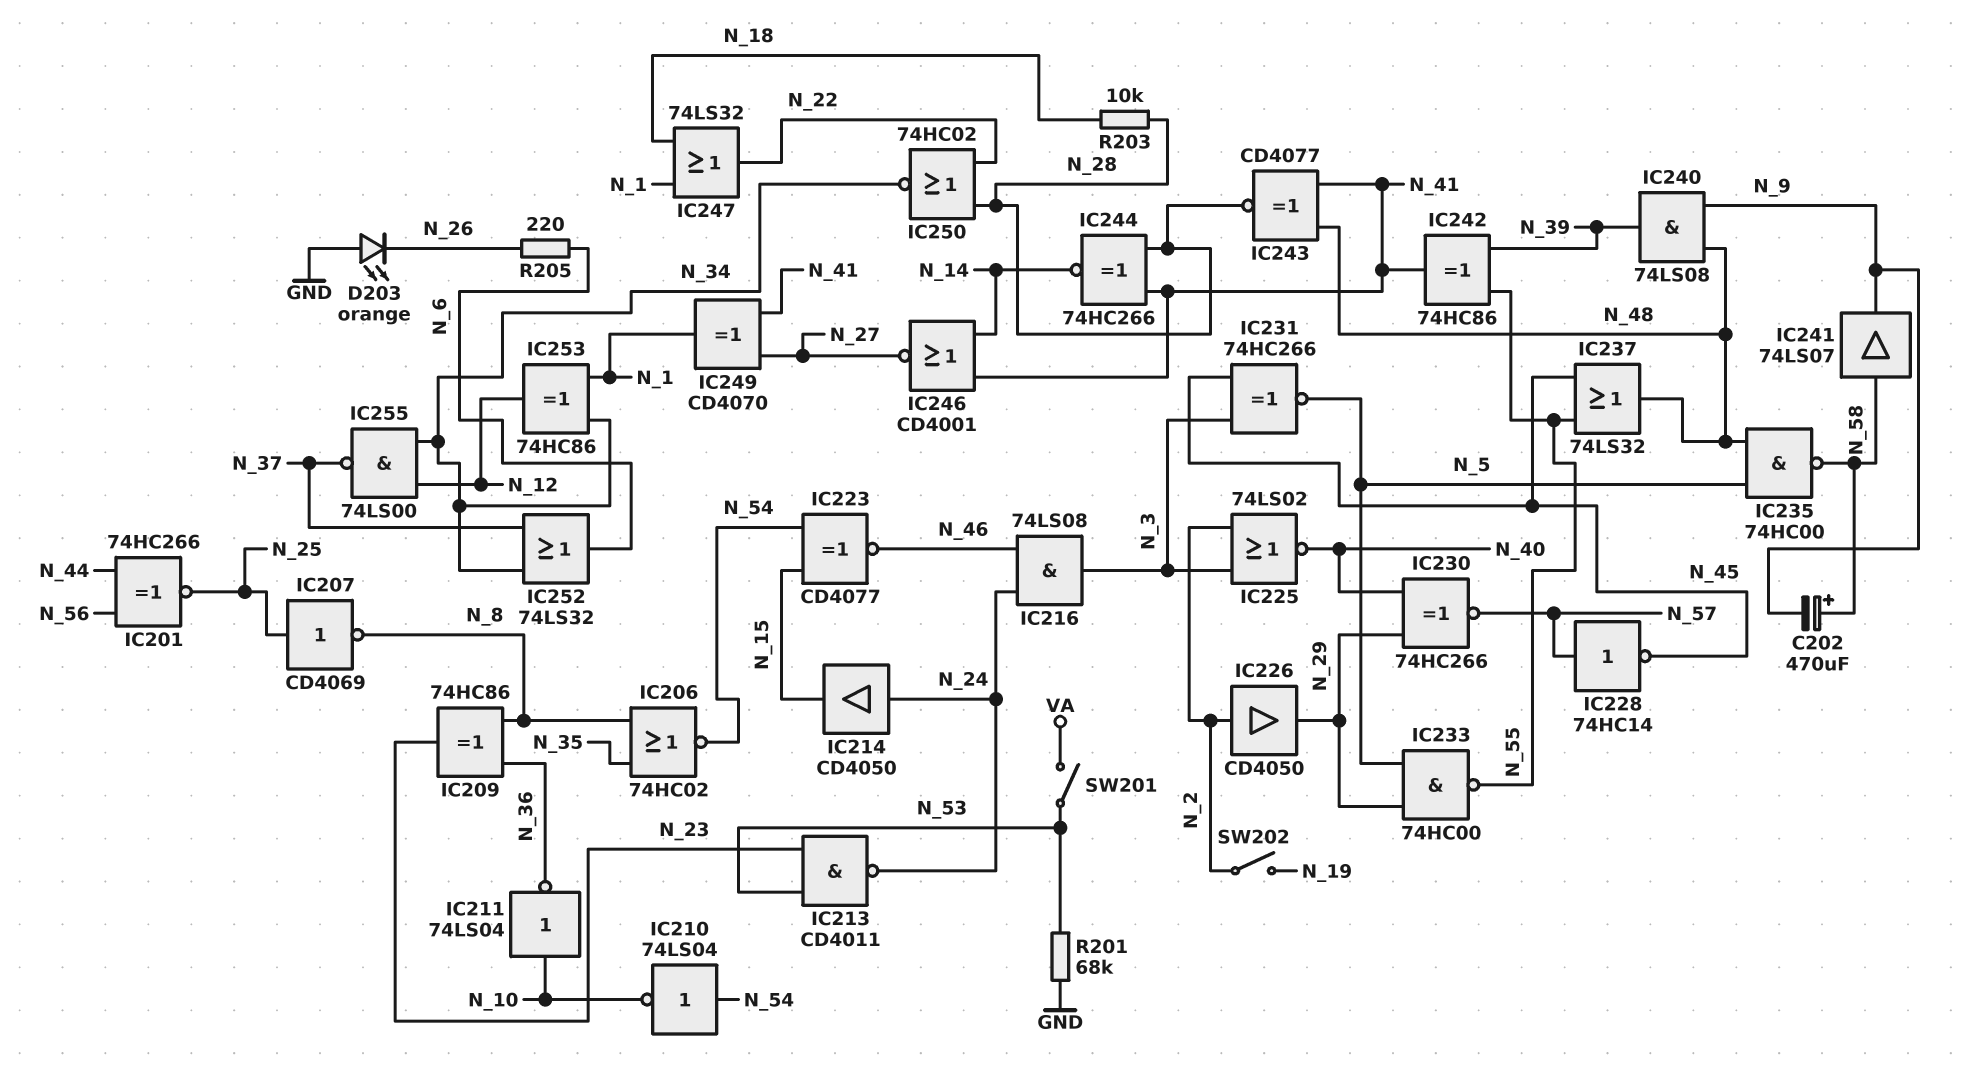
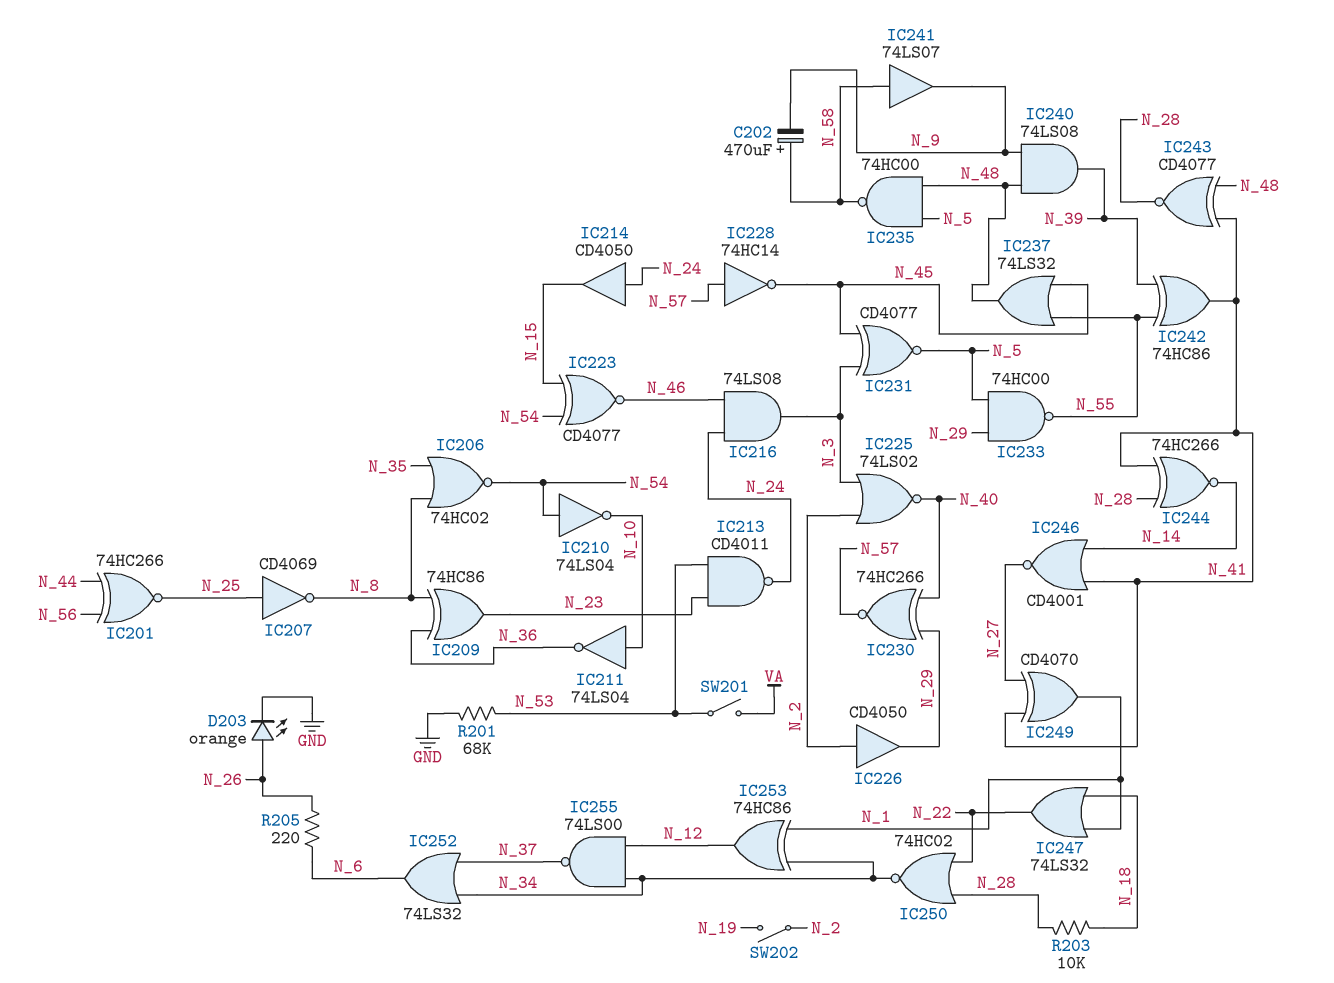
D203: LED orange (A GND, K N_26) -> LED orange (A N_26, K GND)
IC231: XNOR 74HC266 (in N_3, in N_45, out N_5) -> XNOR CD4077 (in N_3, in N_45, out N_5)

